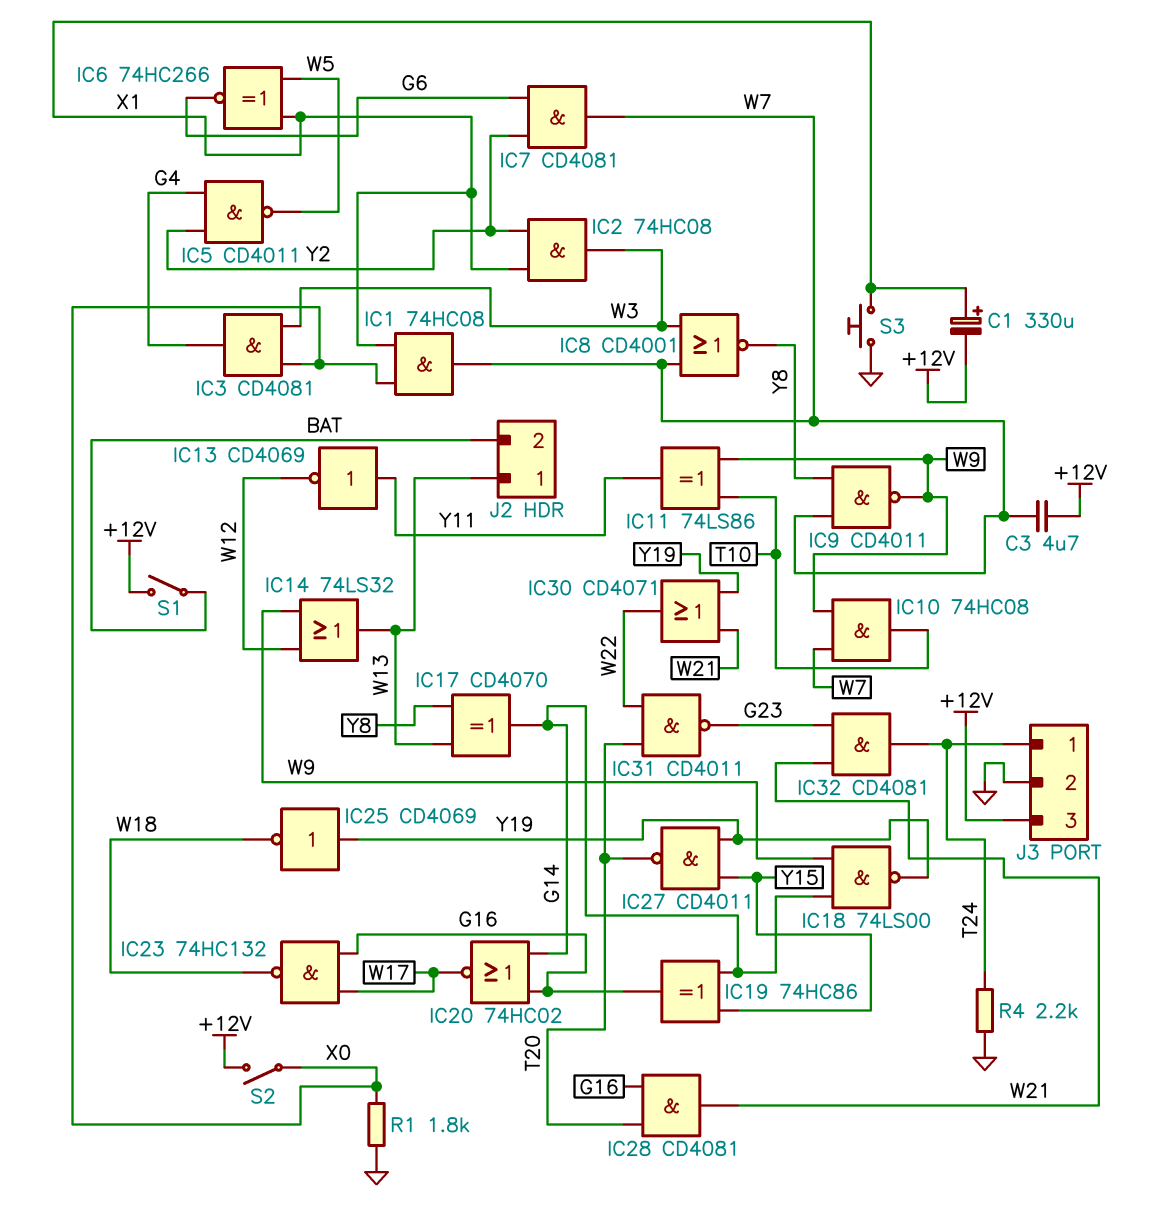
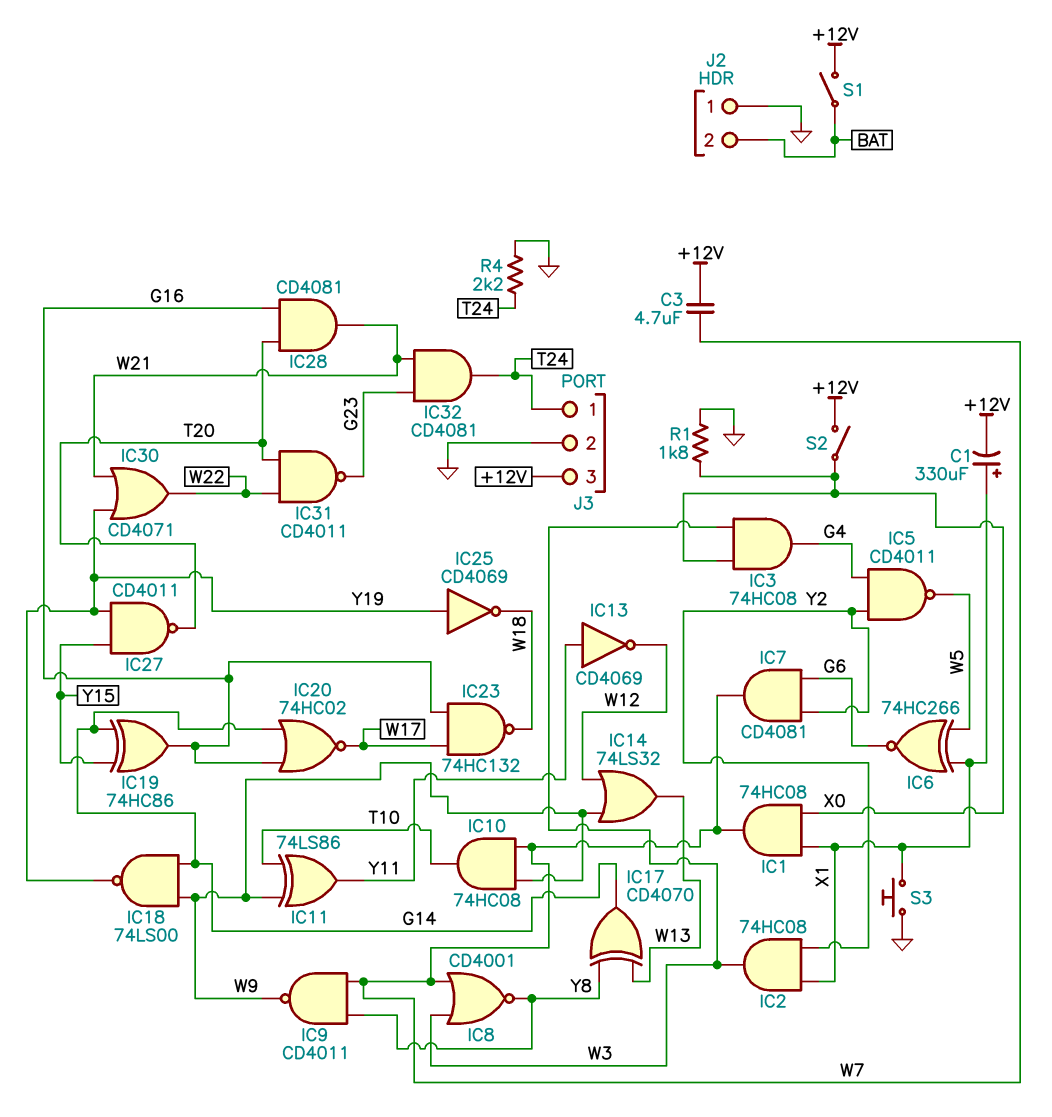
IC3: AND CD4081 (in W3, in X0, out G4) -> AND 74HC08 (in W3, in X0, out G4)
J2 pin 1: W13 -> GND

